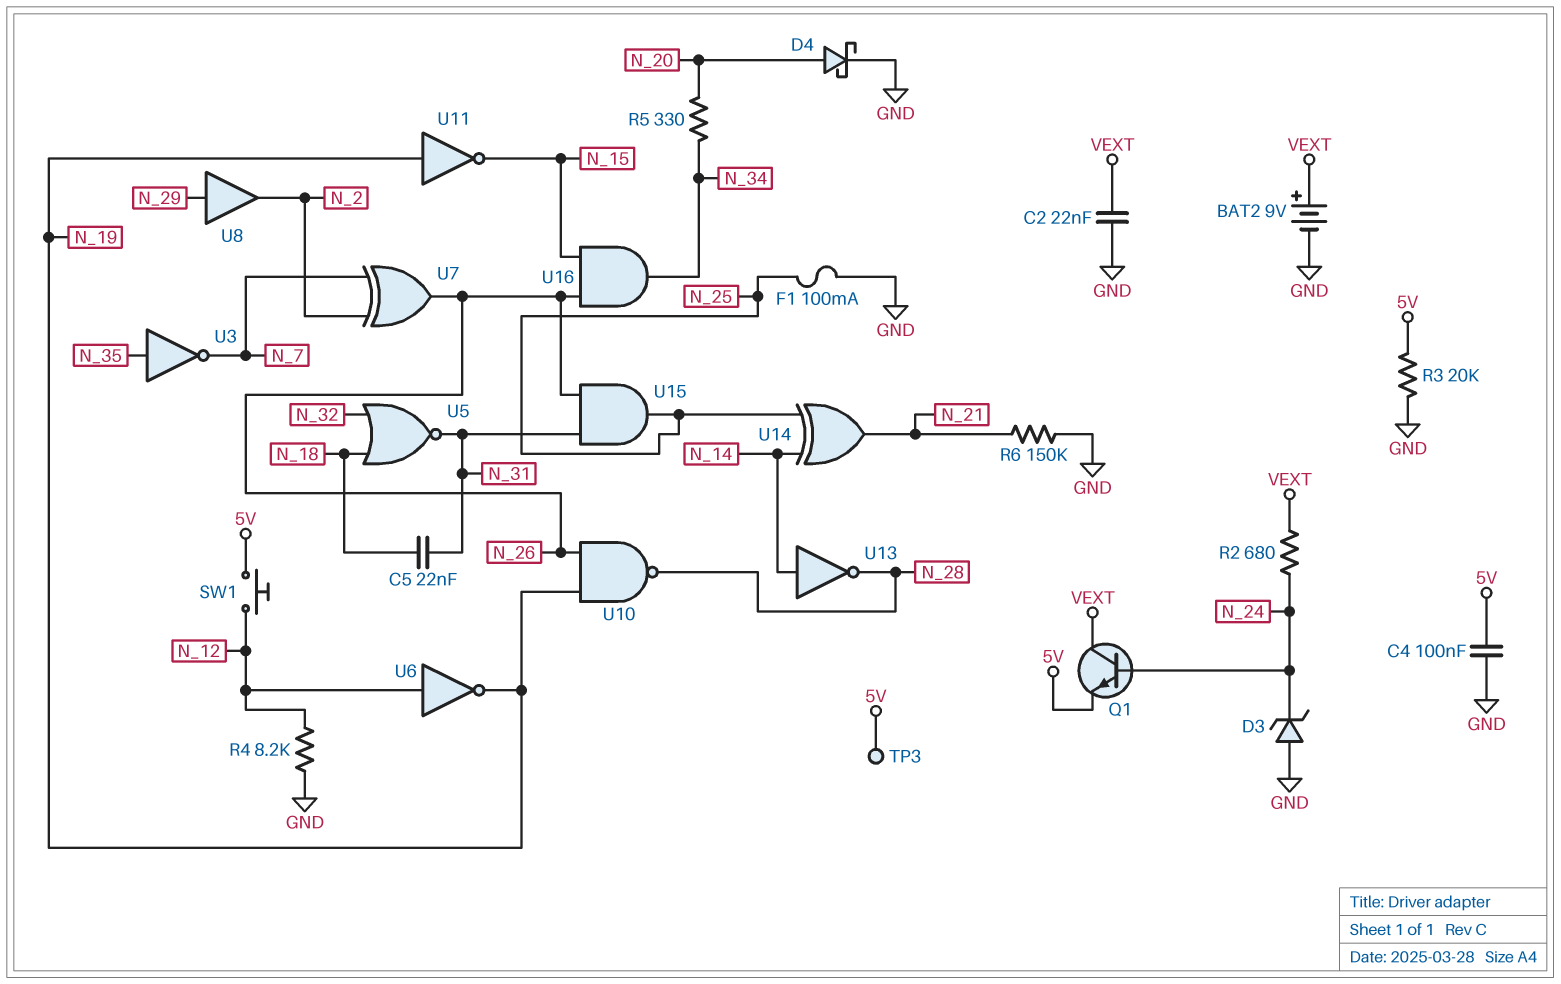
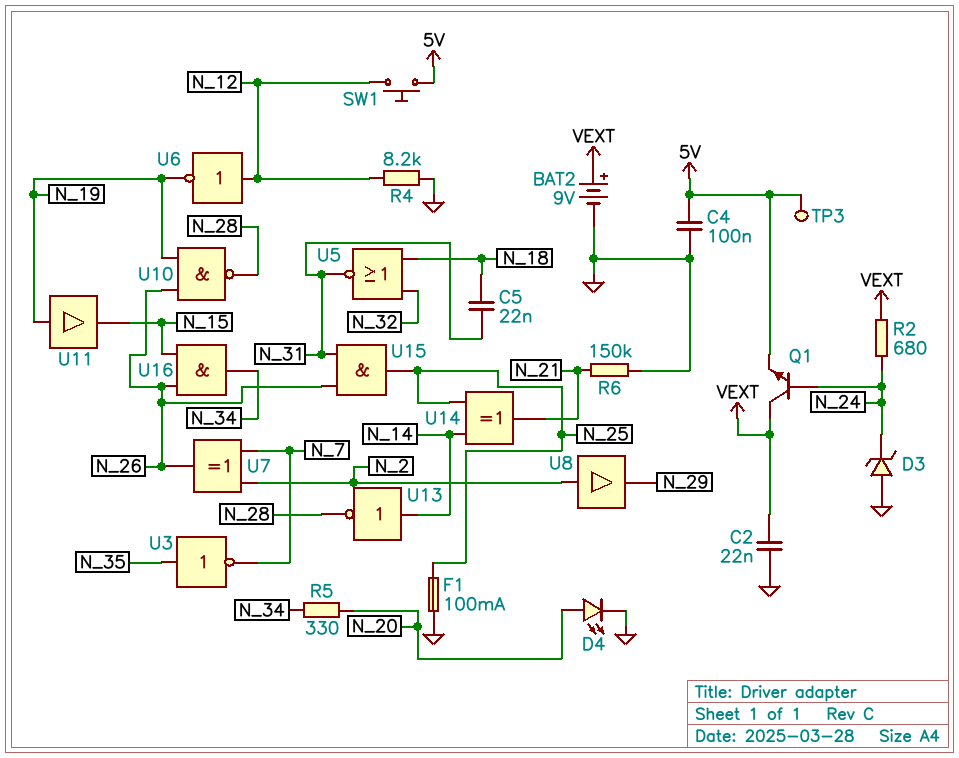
D4: schottky (A N_20, K GND) -> LED (A N_20, K GND)
R3: 20k (5V, GND) -> none
U8: buffer (in N_29, out N_2) -> buffer (in N_2, out N_29)
U11: NOT (in N_19, out N_15) -> buffer (in N_19, out N_15)

